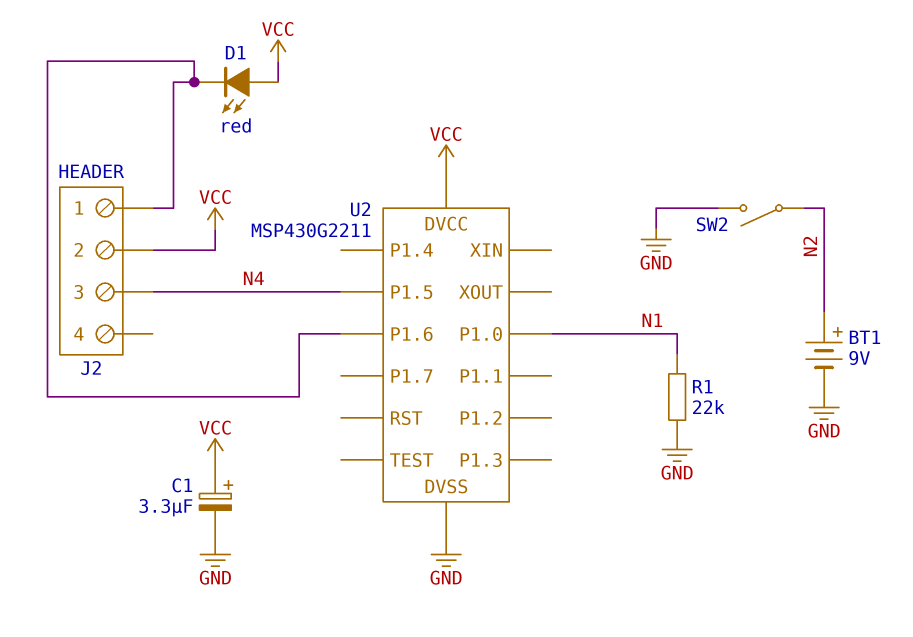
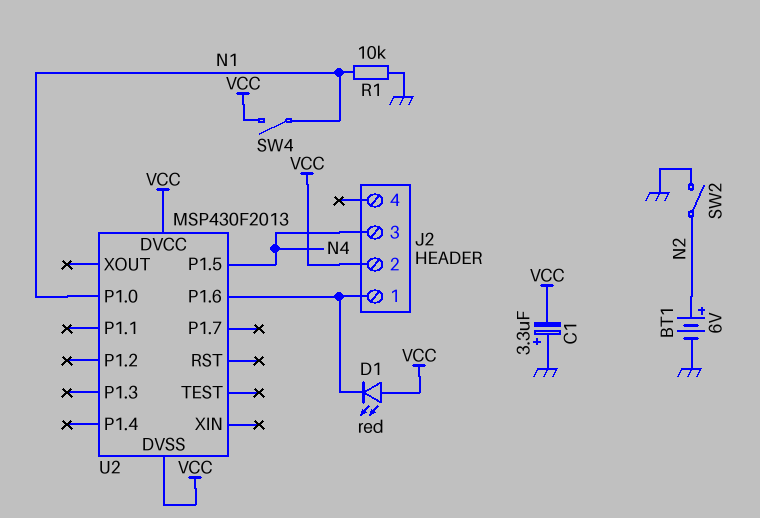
BT1: 9V (plus N2, minus GND) -> 6V (plus N2, minus GND)
C1: 3.3uF (plus VCC, minus GND) -> 3.3uF (plus GND, minus VCC)
R1: 22k (GND, N1) -> 10k (GND, N1)
SW4: none -> switch (N1, VCC)
U2: MSP430G2211 -> MSP430F2013
U2 pin DVSS: GND -> VCC

